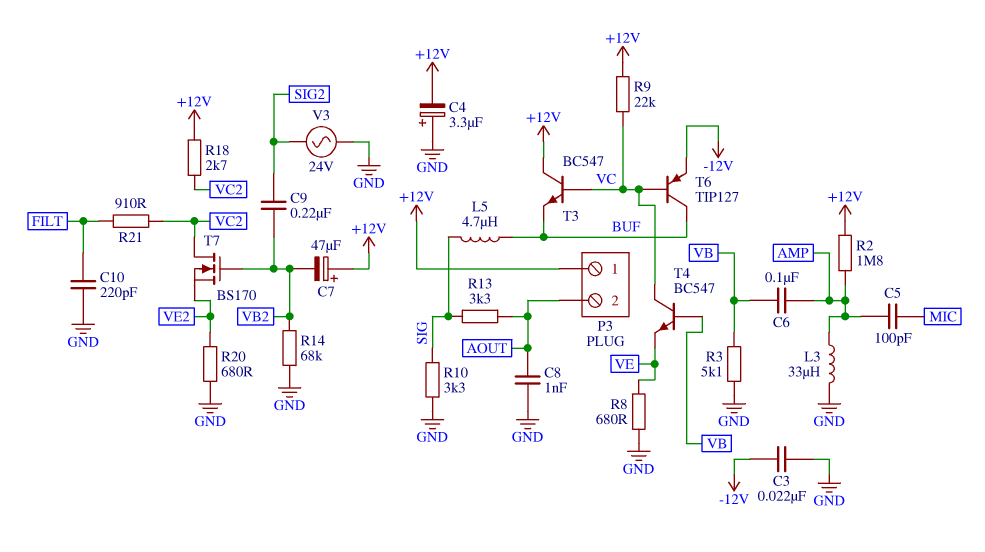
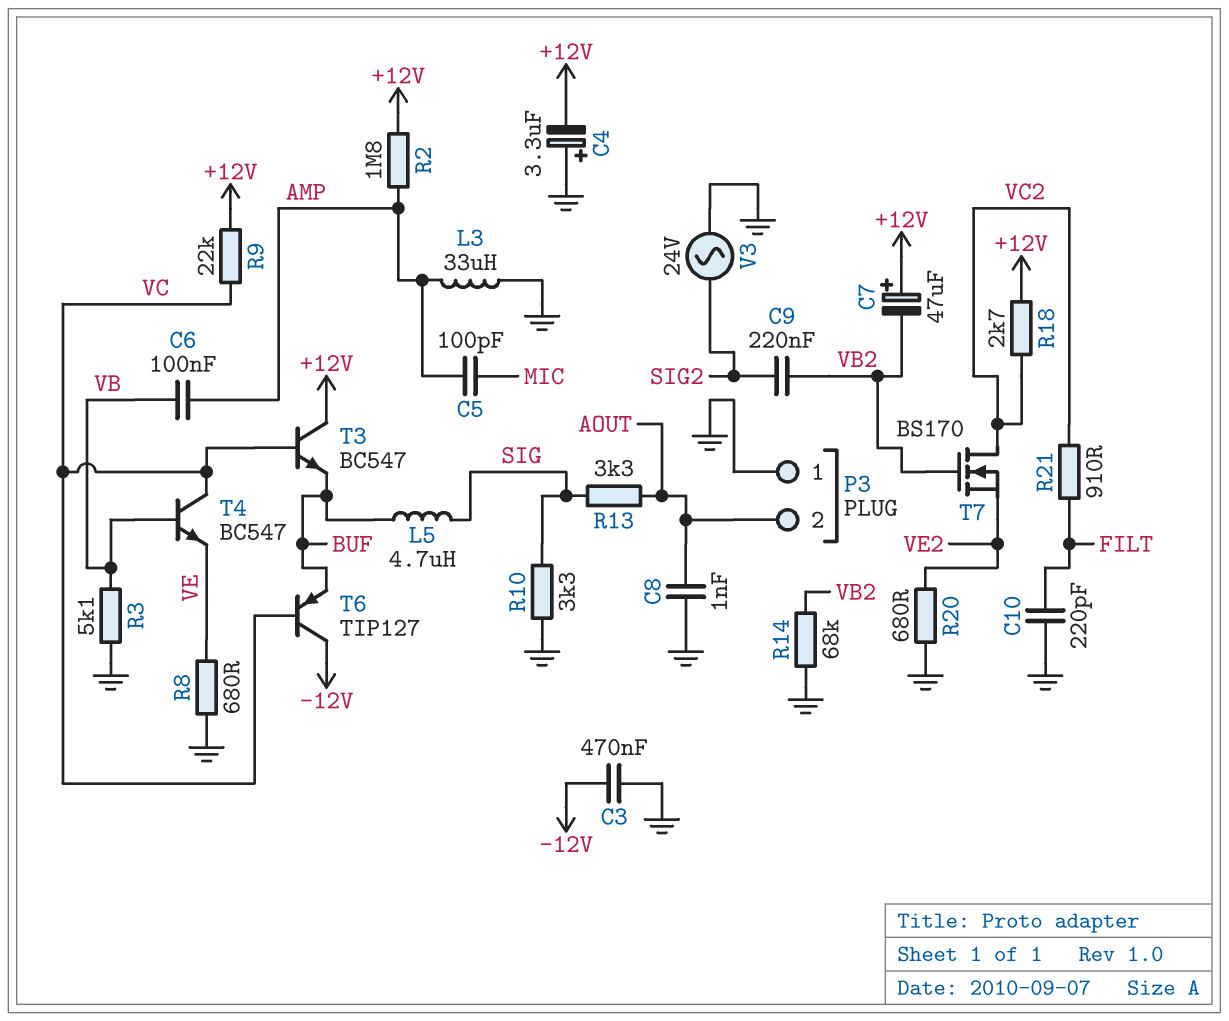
C3: 22nF (-12V, GND) -> 470nF (-12V, GND)
P3 pin 1: +12V -> GND
T6: PNP TIP127 (B VC, C BUF, E -12V) -> PNP TIP127 (B VC, C -12V, E BUF)

